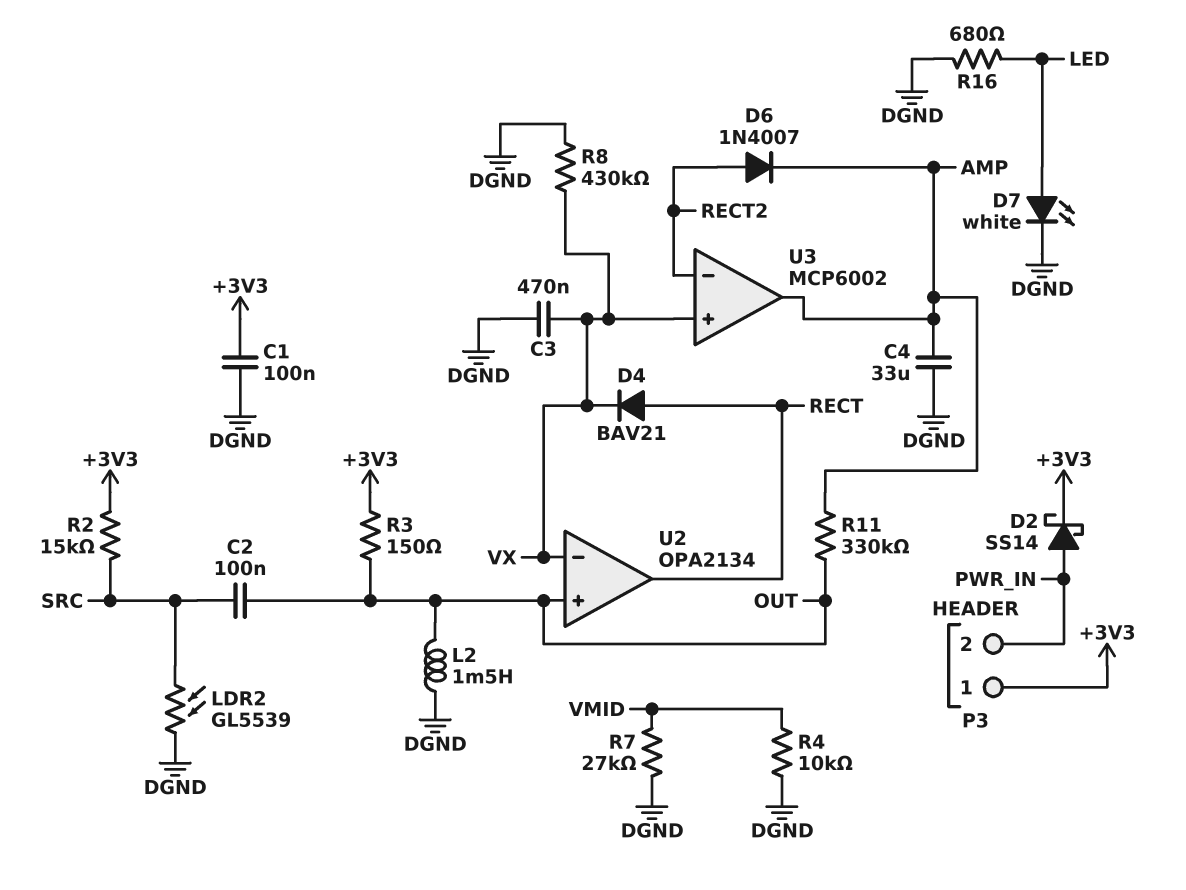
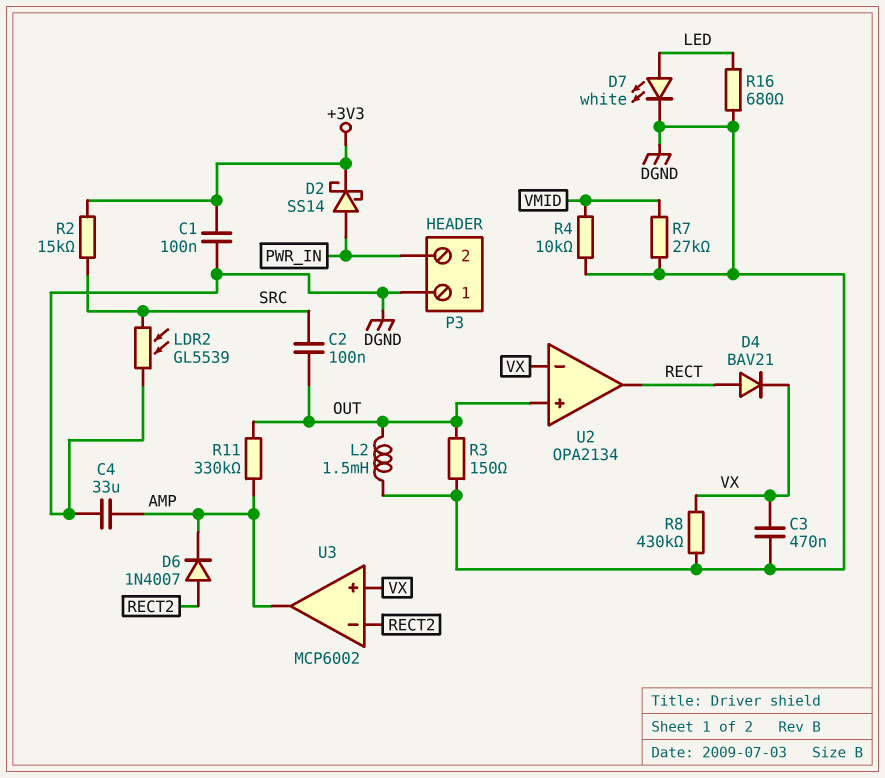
P3 pin 1: +3V3 -> DGND
R3: 150 (+3V3, OUT) -> 150 (DGND, OUT)

